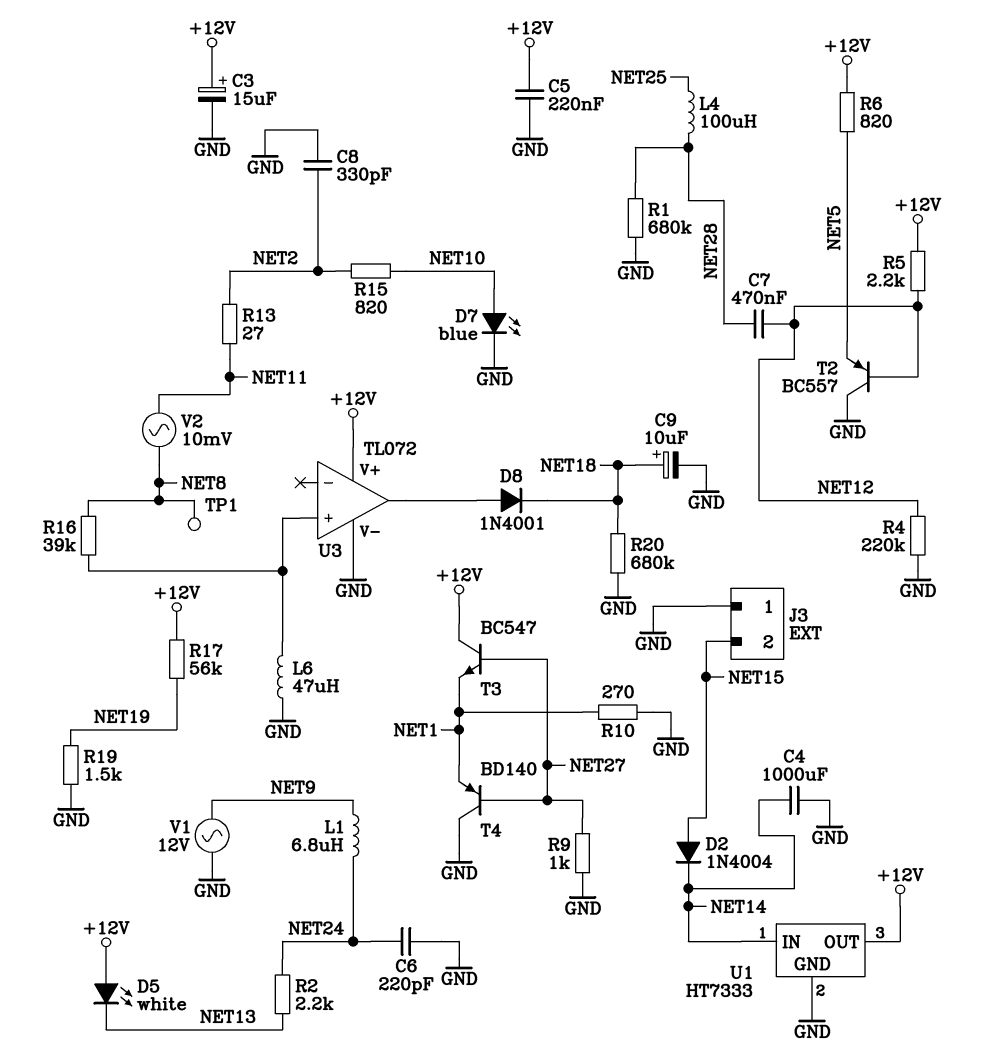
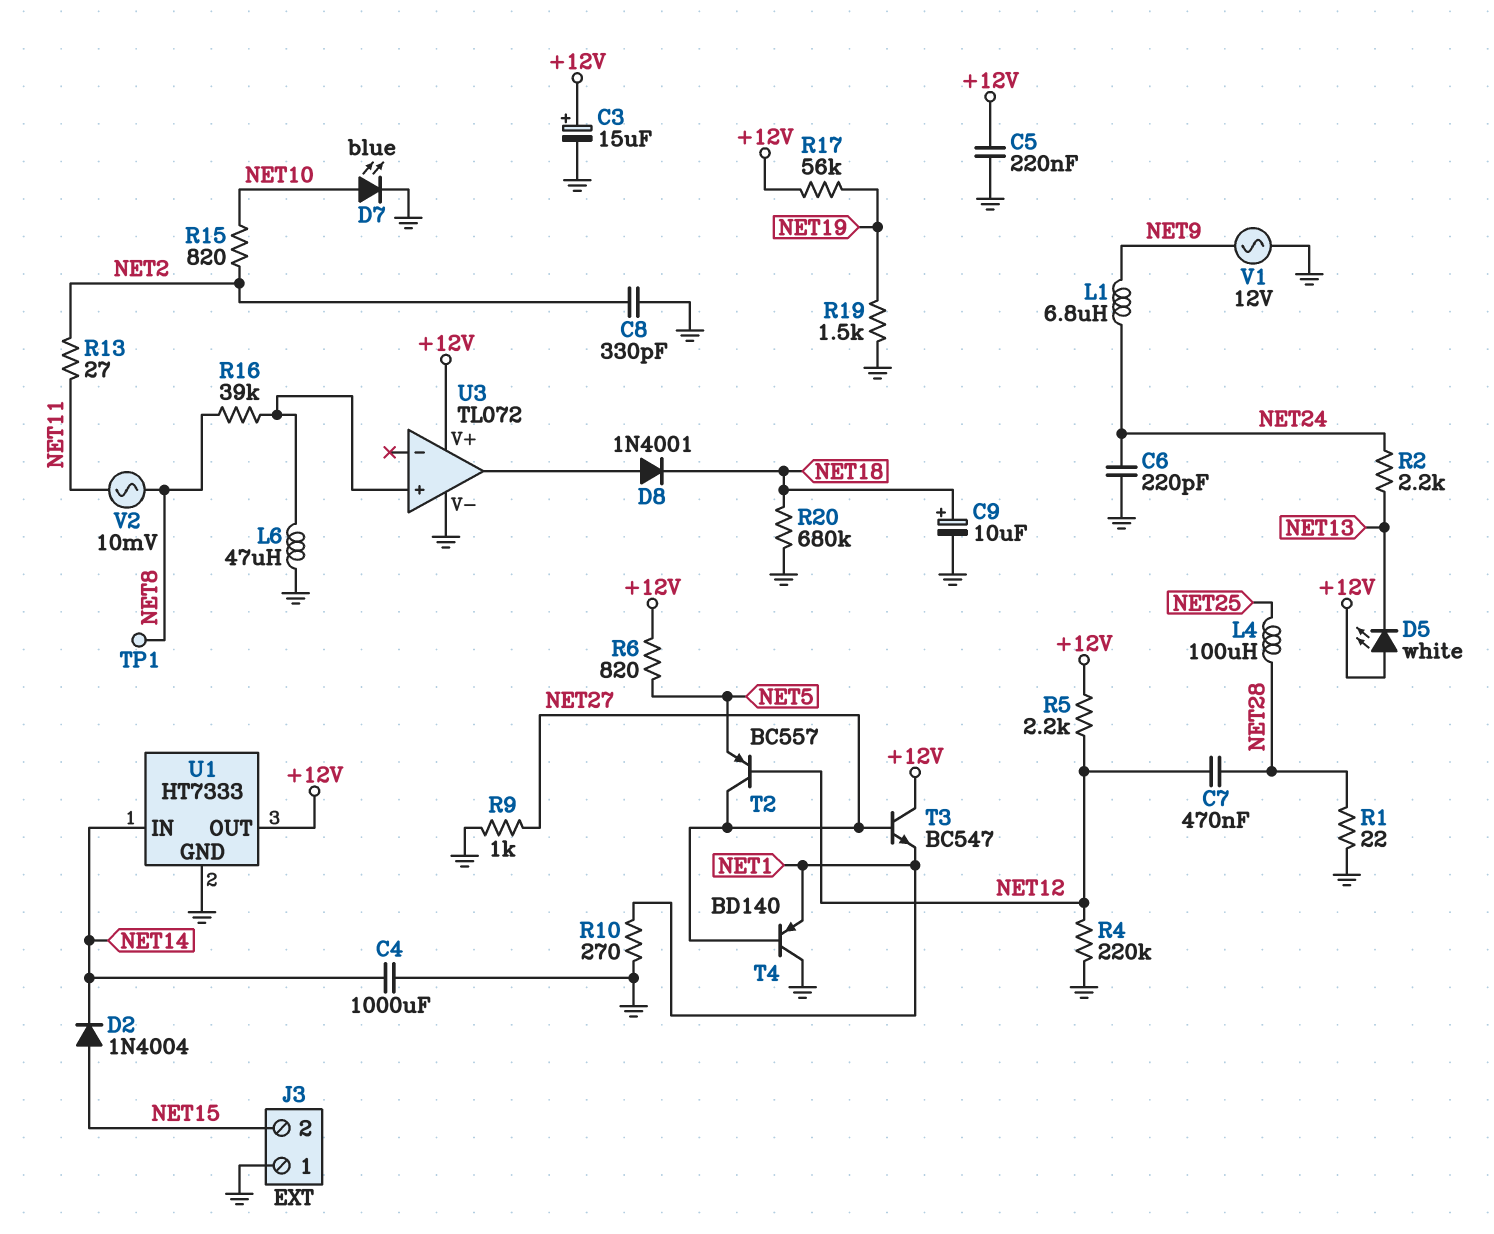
R1: 680k (GND, NET28) -> 22 (GND, NET28)
T2: PNP BC557 (B NET12, C GND, E NET5) -> PNP BC557 (B NET12, C NET27, E NET5)

